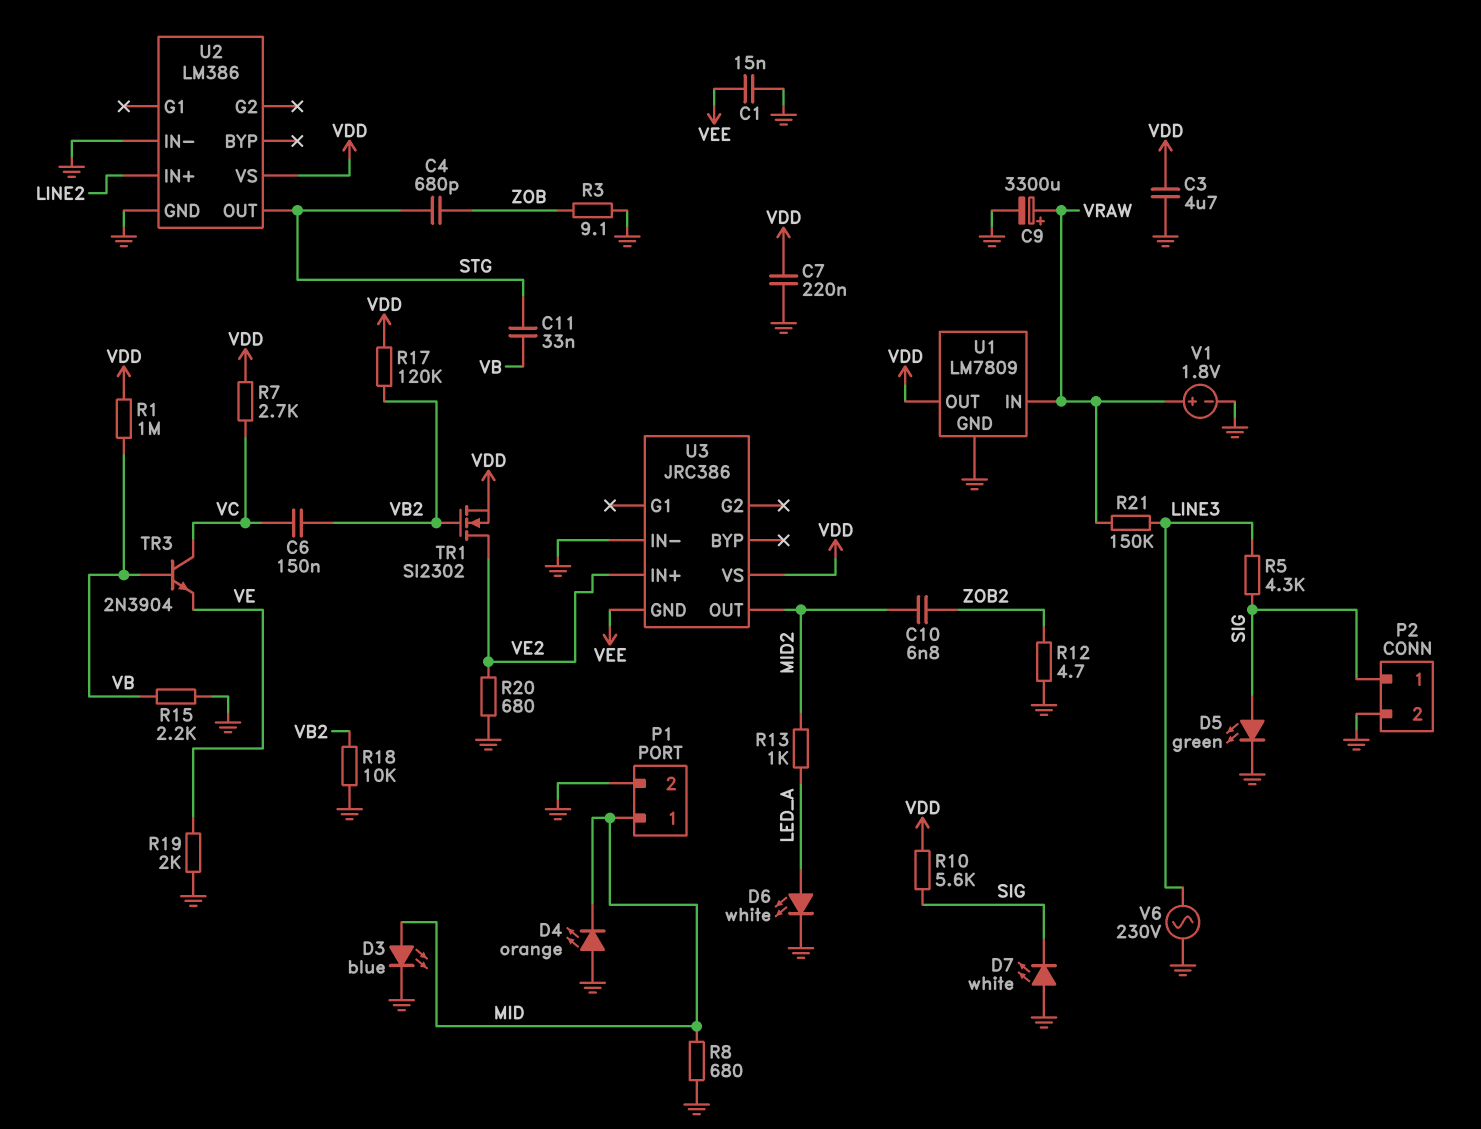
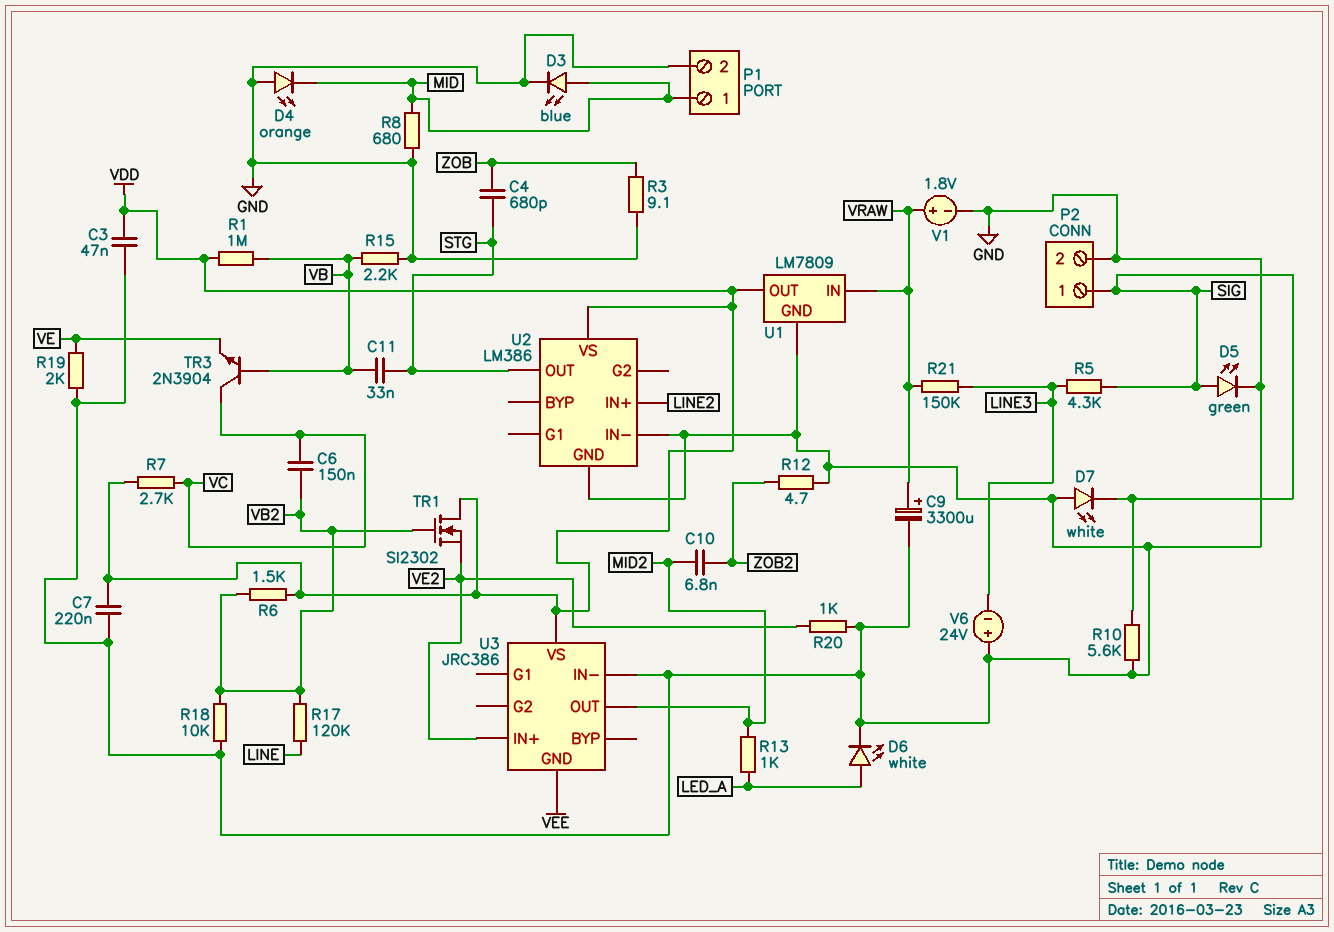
C1: 15nF (GND, VEE) -> none
C3: 4.7uF (GND, VDD) -> 47nF (GND, VDD)
R6: none -> 1.5k (VB2, VDD)
R10: 5.6k (SIG, VDD) -> 5.6k (GND, SIG)
R17: 120k (VB2, VDD) -> 120k (LINE, VB2)
R20: 680 (GND, VE2) -> 1k (GND, VE2)
TR1: NMOS SI2302 (G VB2, D VE2, S VDD) -> NMOS SI2302 (G VB2, D VDD, S VE2)
V6: AC 230V (GND, LINE3) -> 24V (plus GND, minus LINE3)

